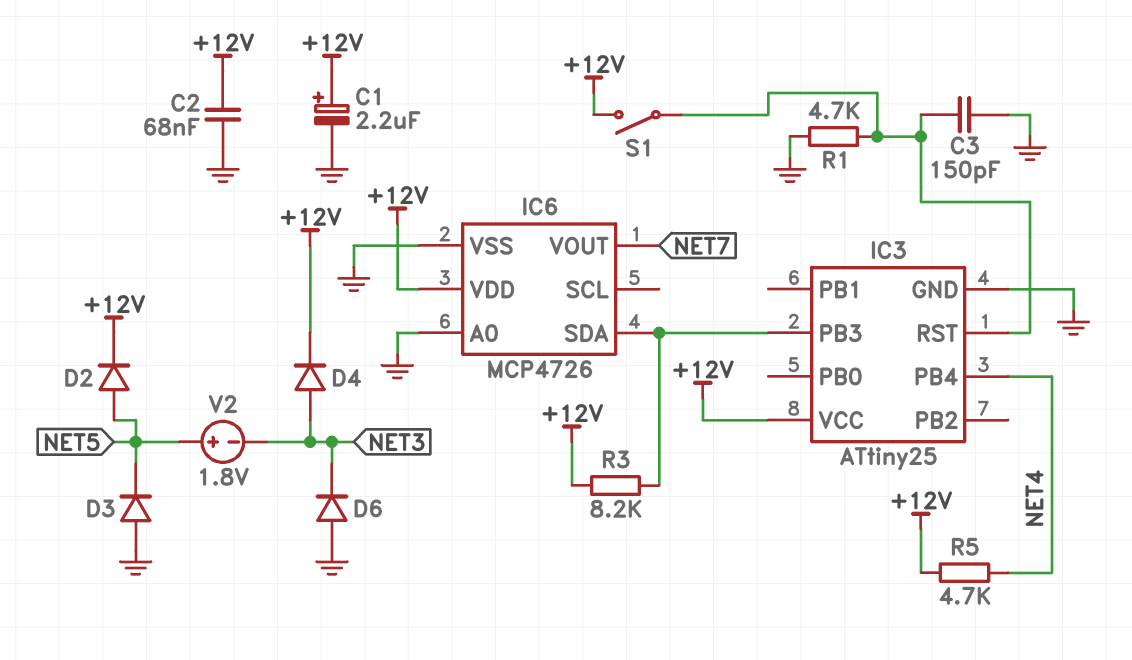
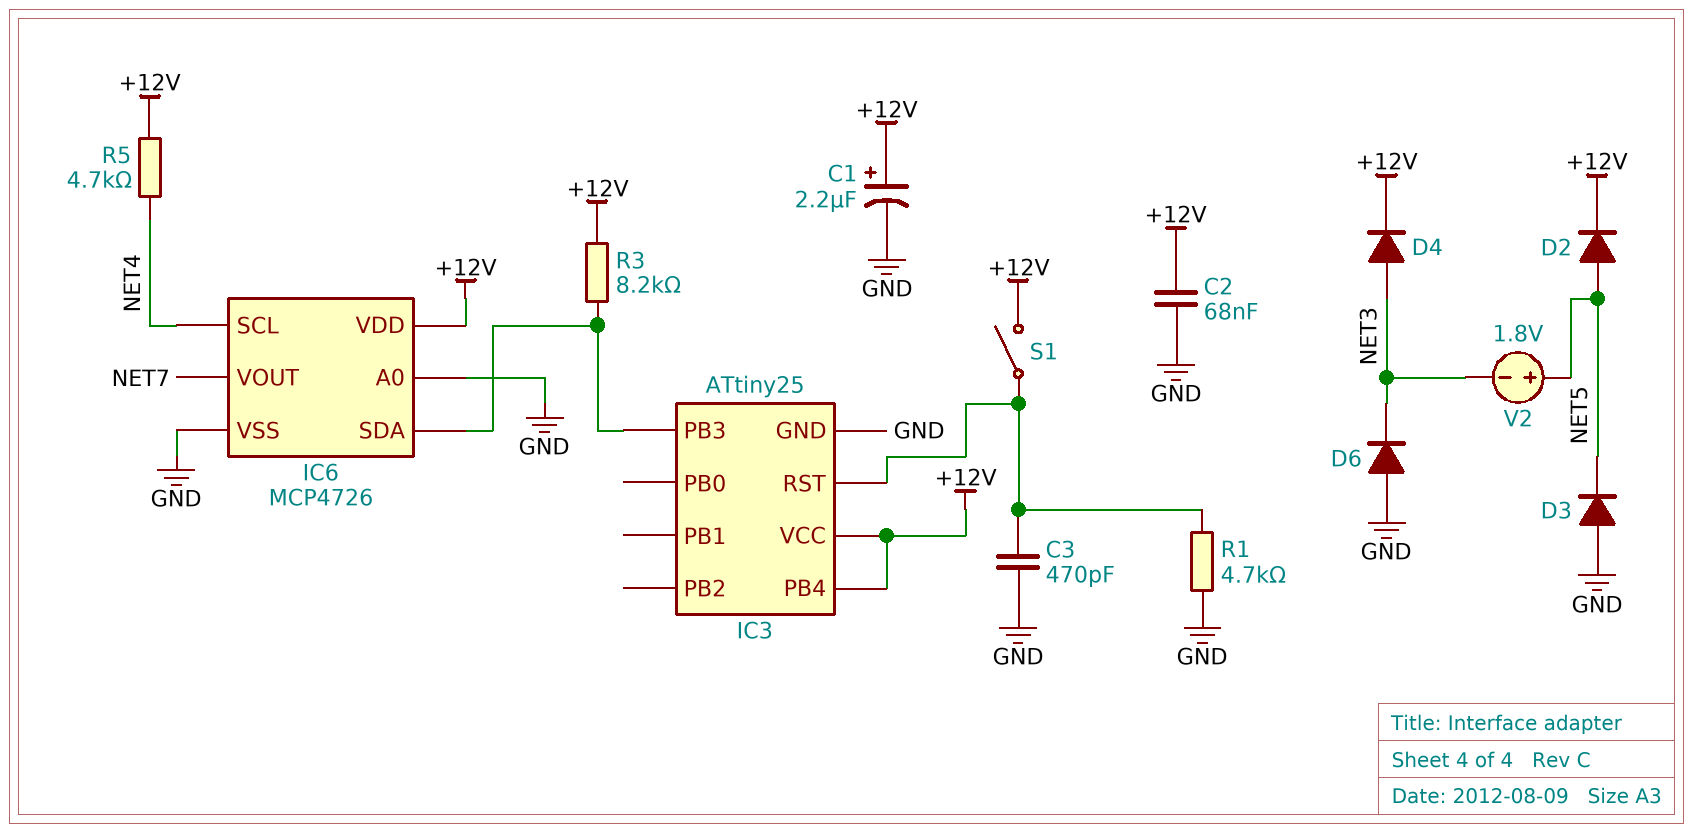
C3: 150pF (GND, IC3/RST) -> 470pF (GND, IC3/RST)
IC3 pin PB4: NET4 -> +12V
IC6 pin SCL: none -> NET4

